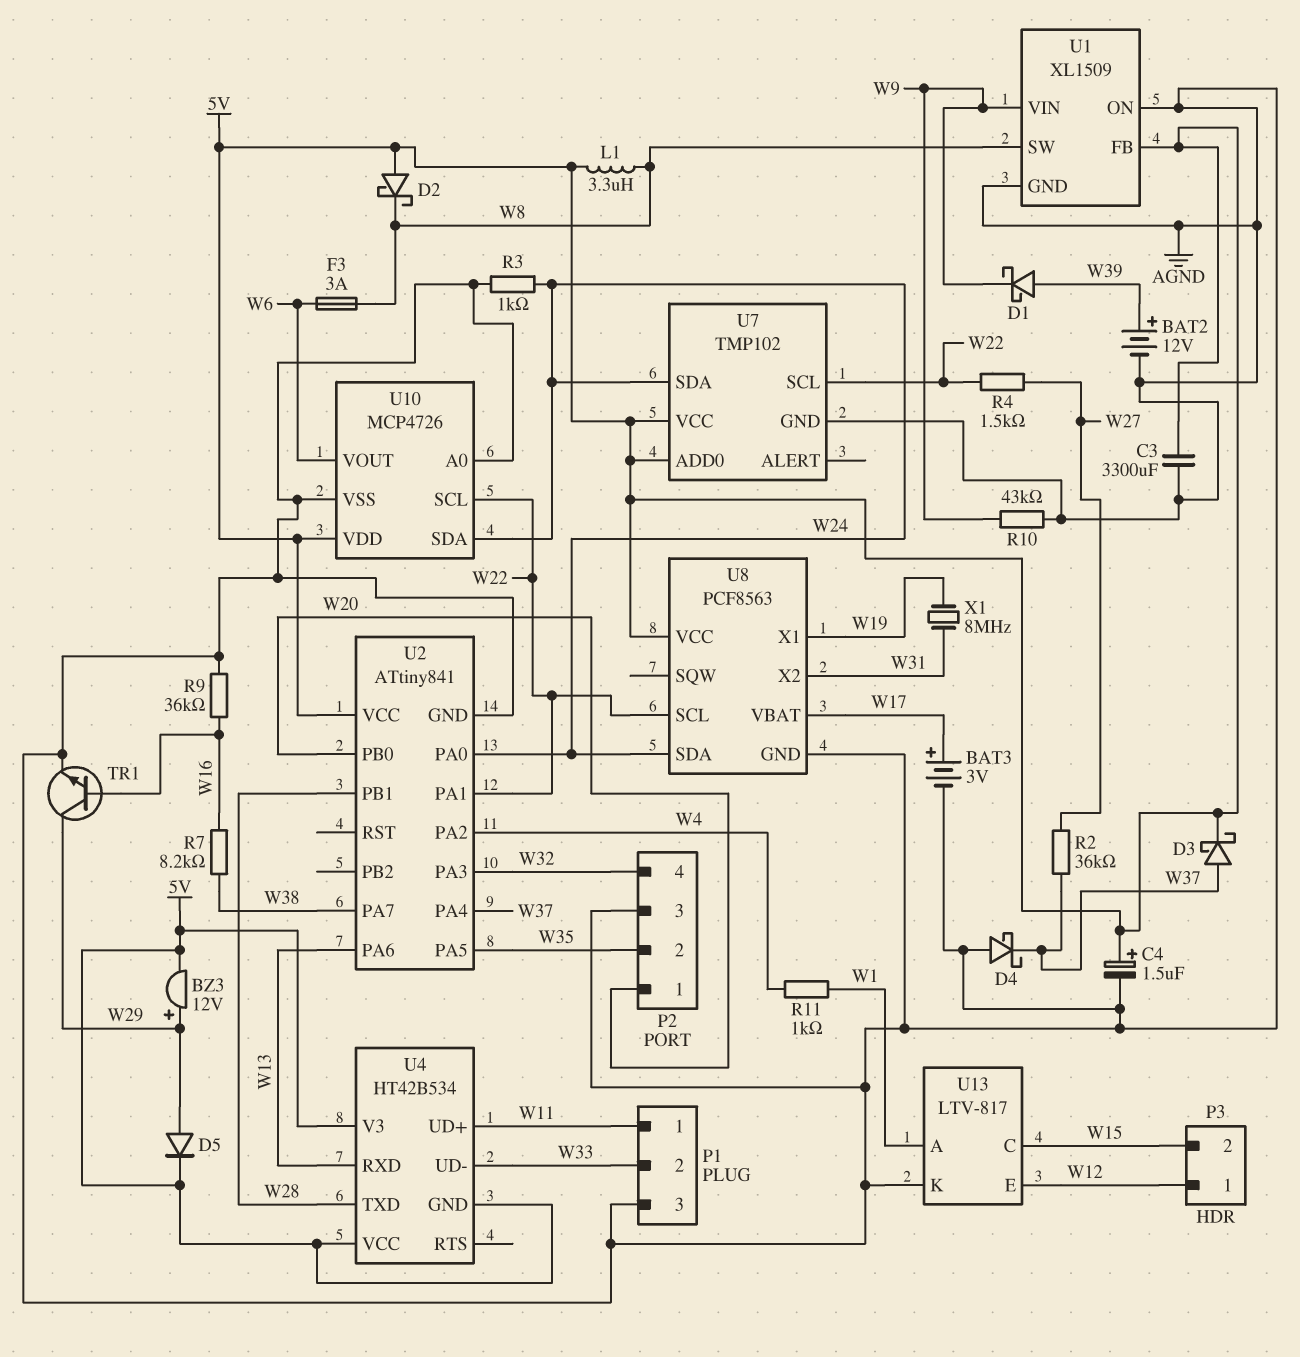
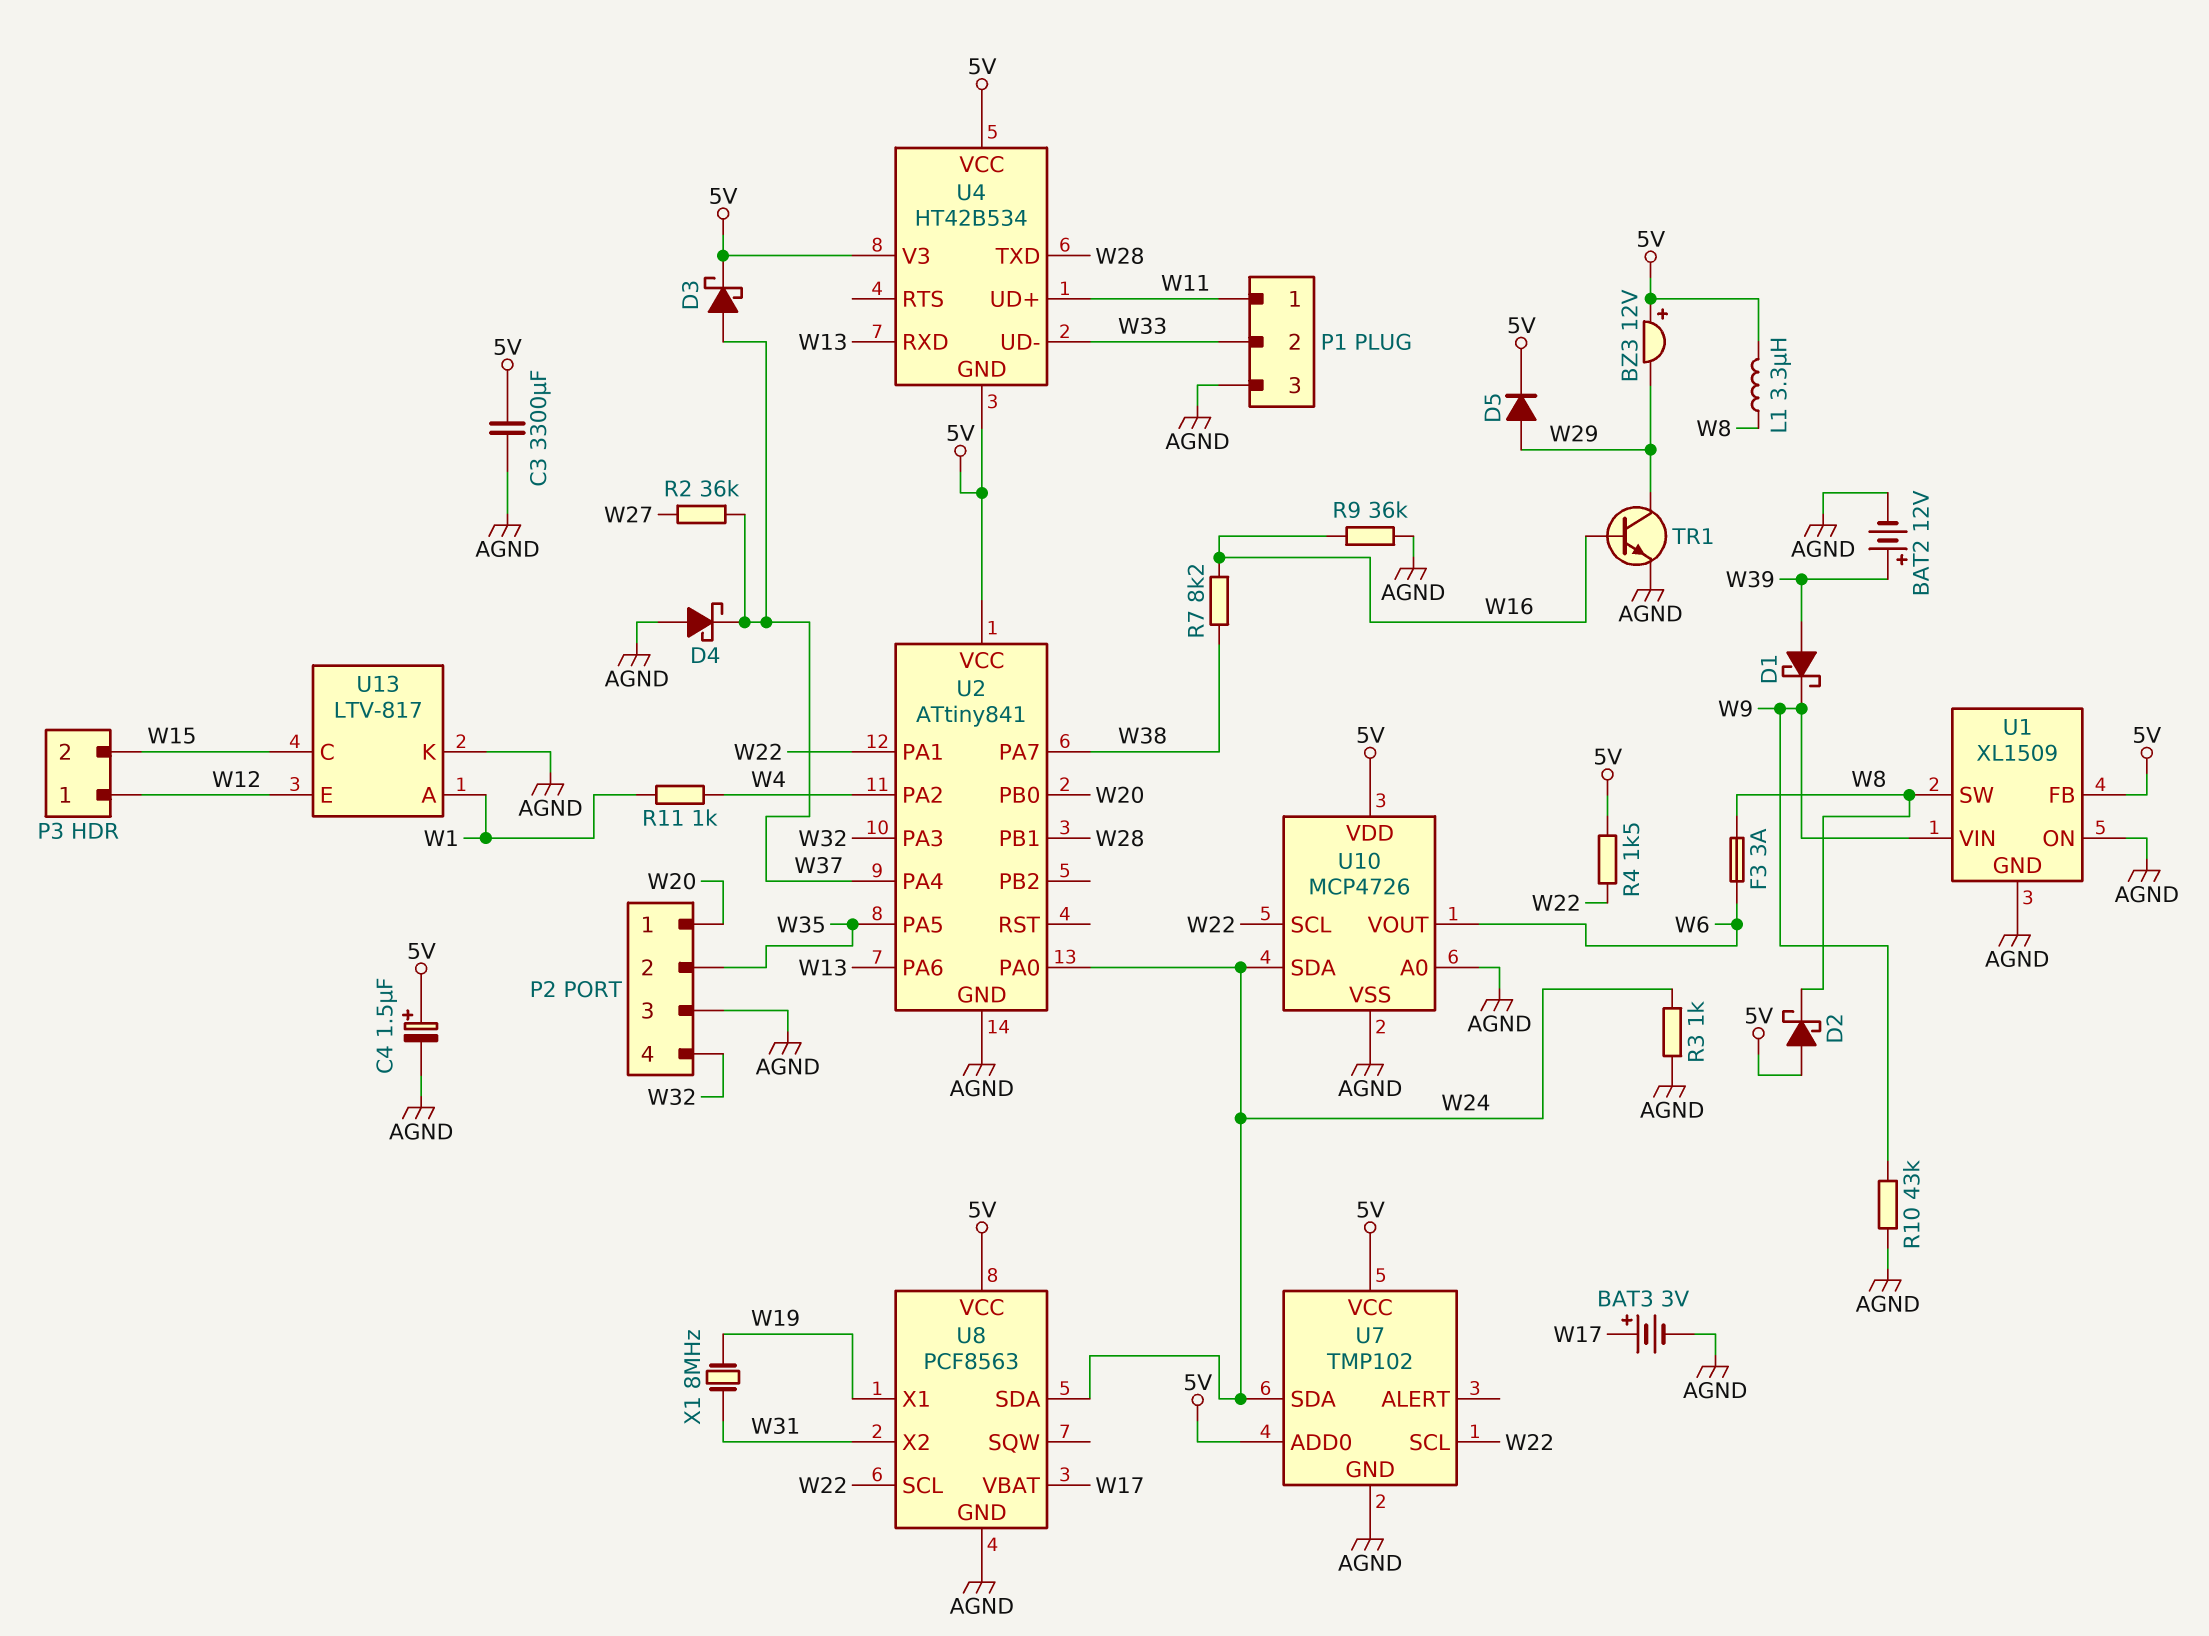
BZ3: buzzer 12V (plus W29, minus 5V) -> buzzer 12V (plus 5V, minus W29)
R4: 1.5k (W22, W27) -> 1.5k (5V, W22)

